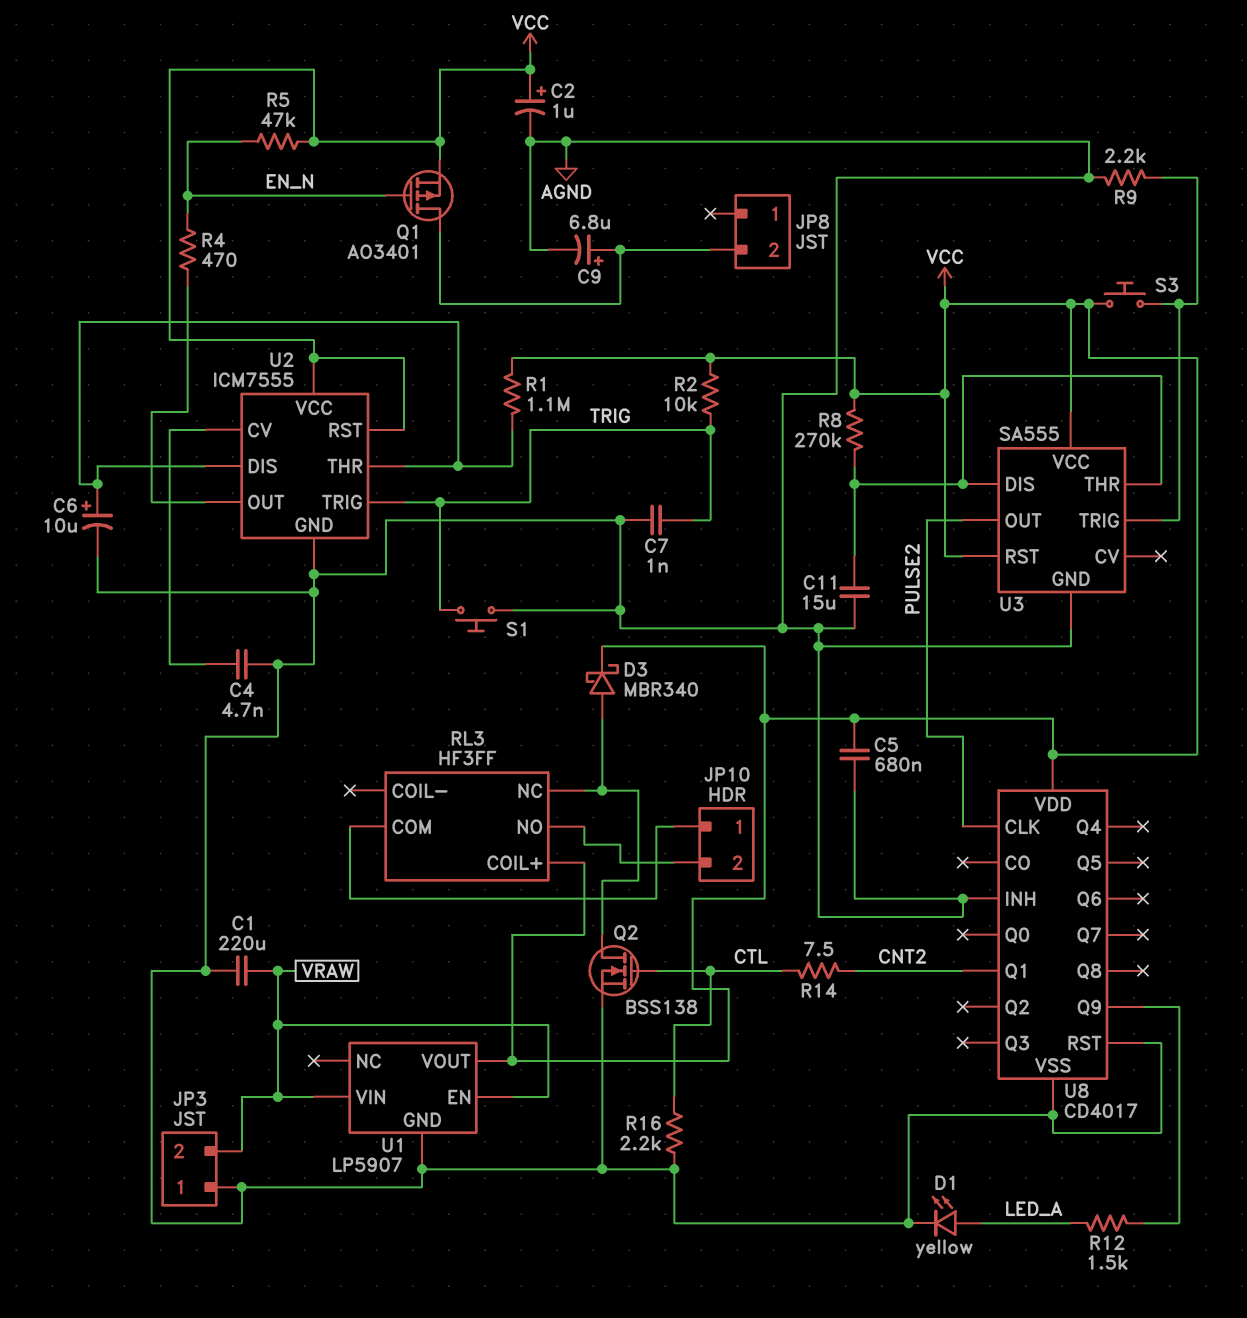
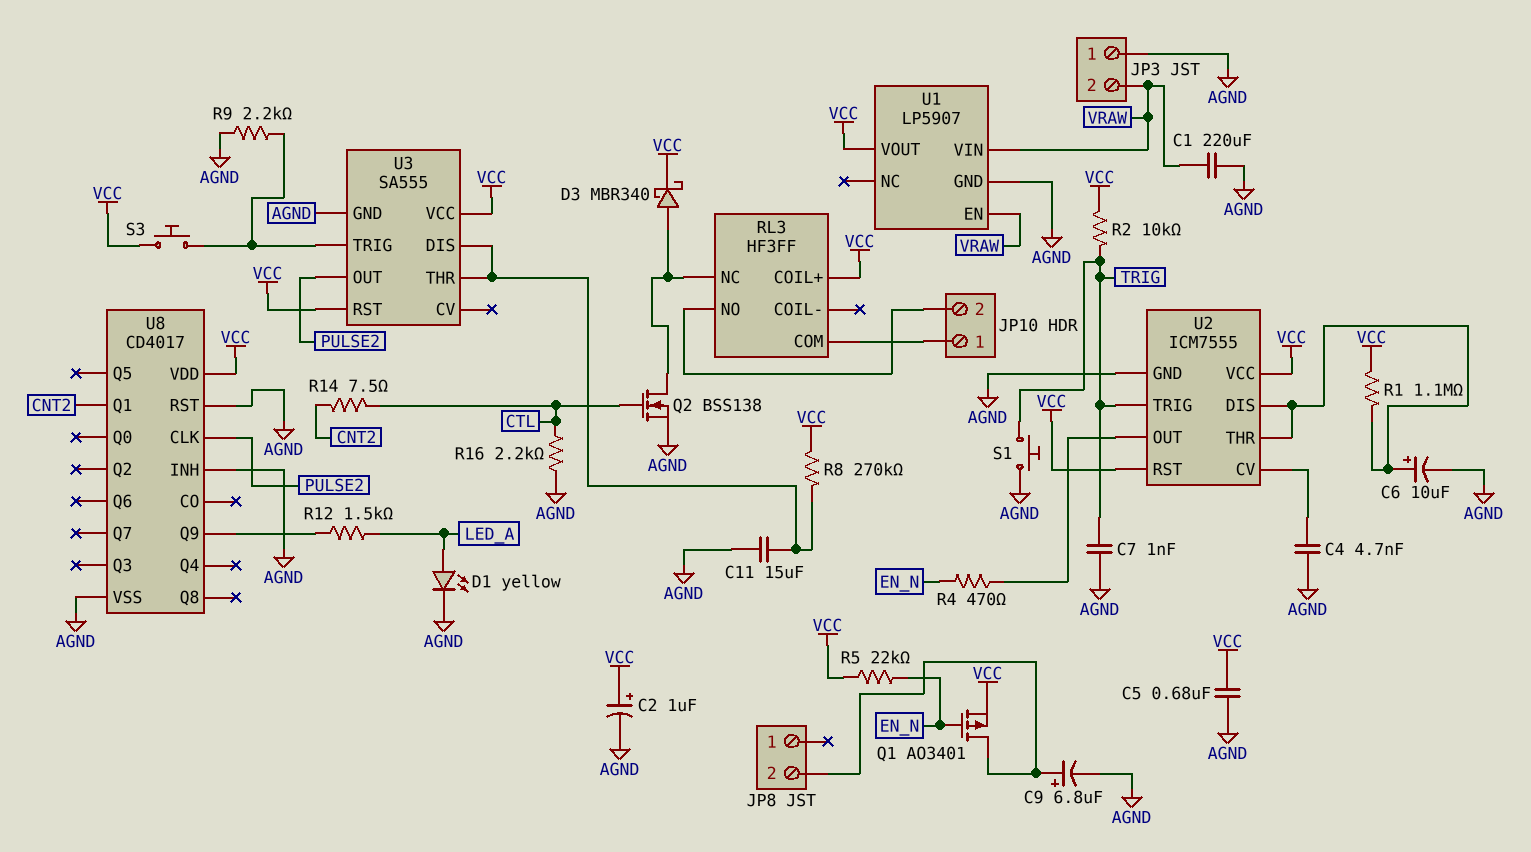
R5: 47k (EN_N, VCC) -> 22k (EN_N, VCC)

